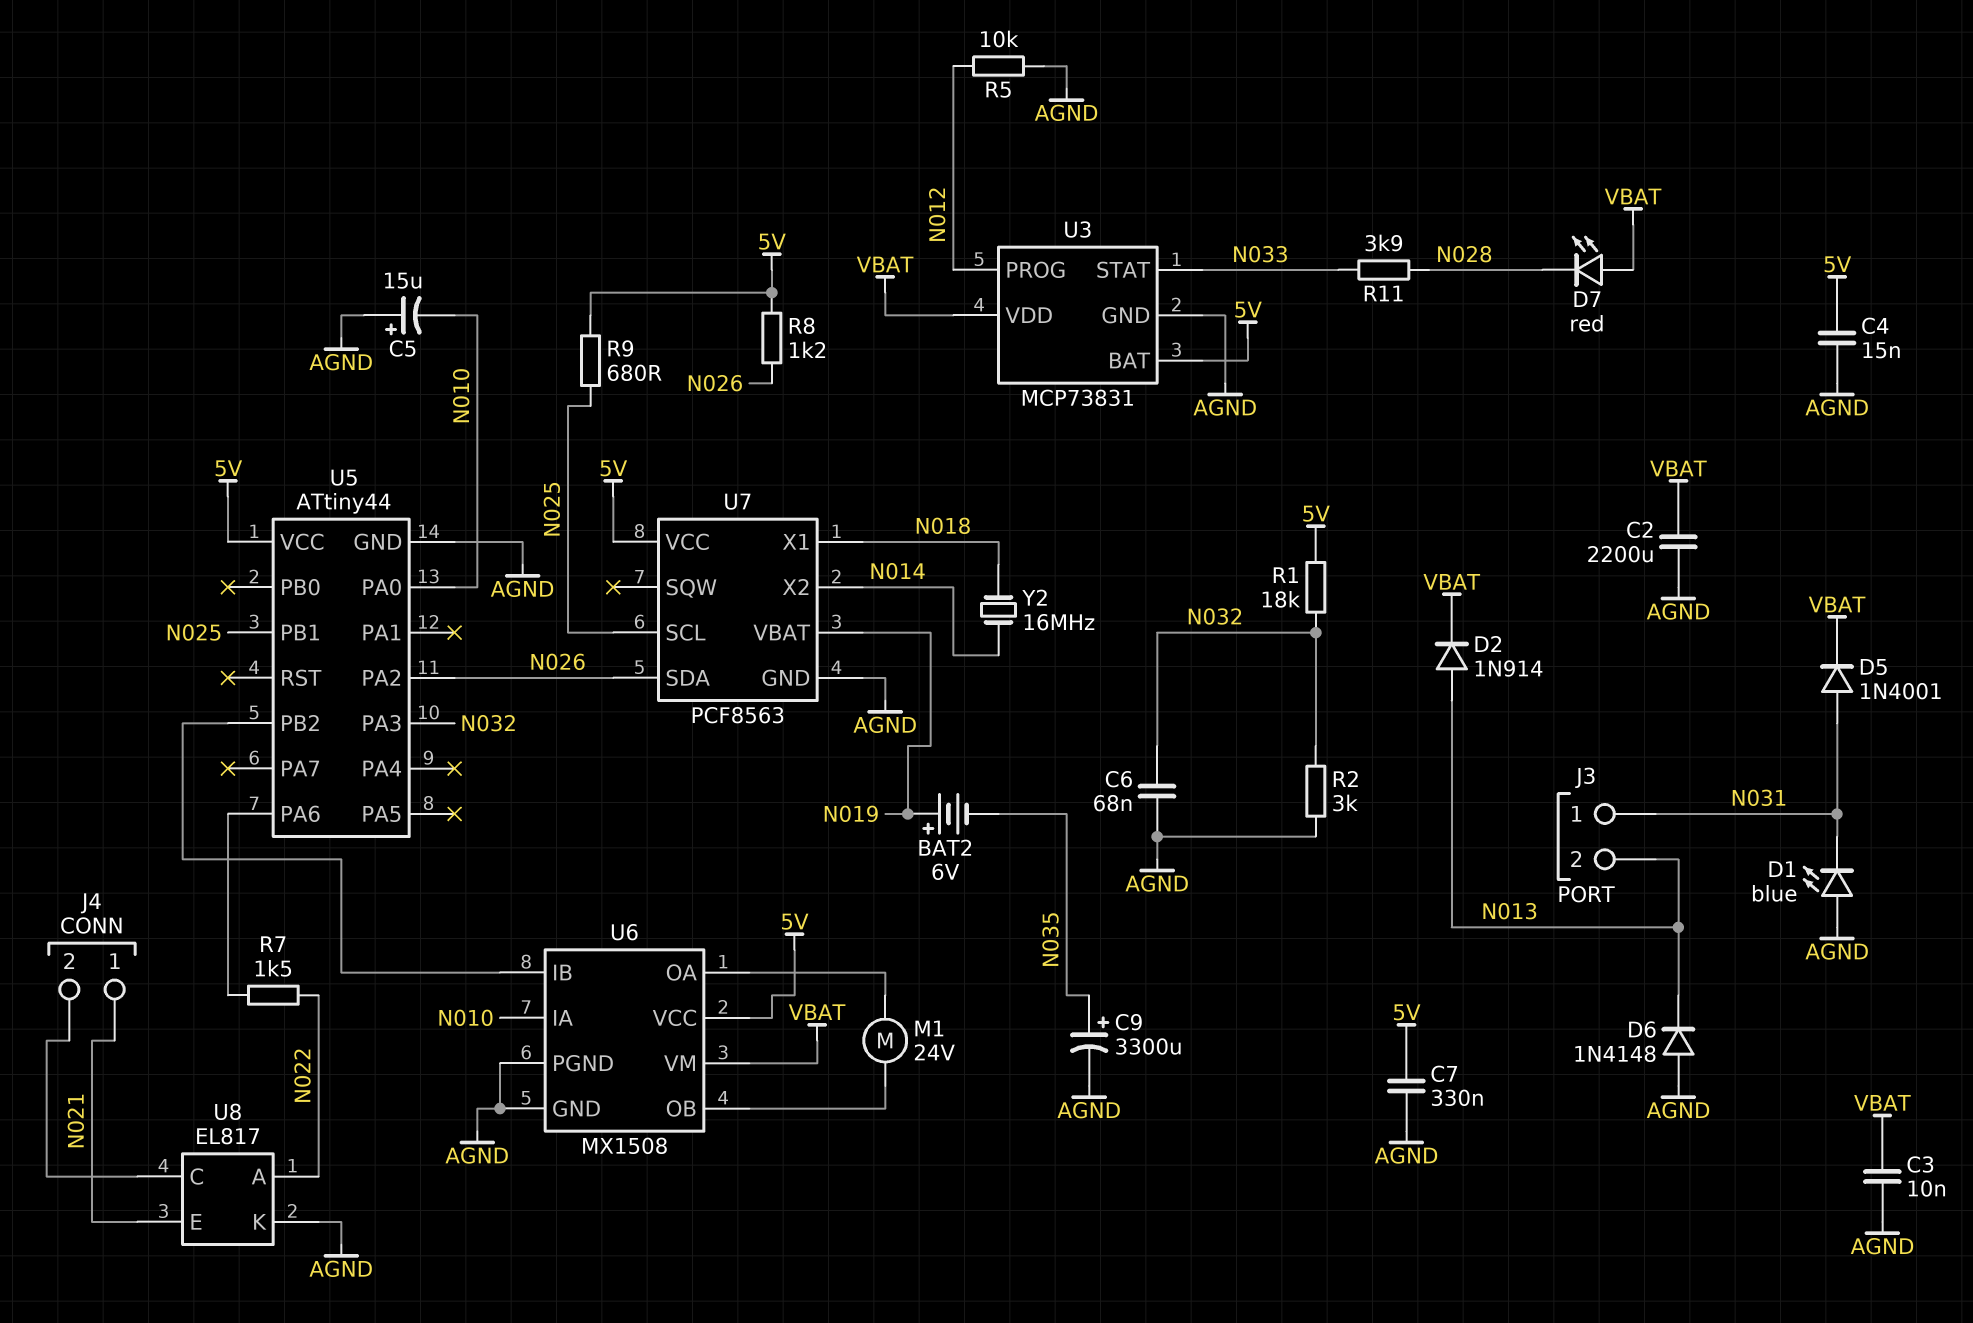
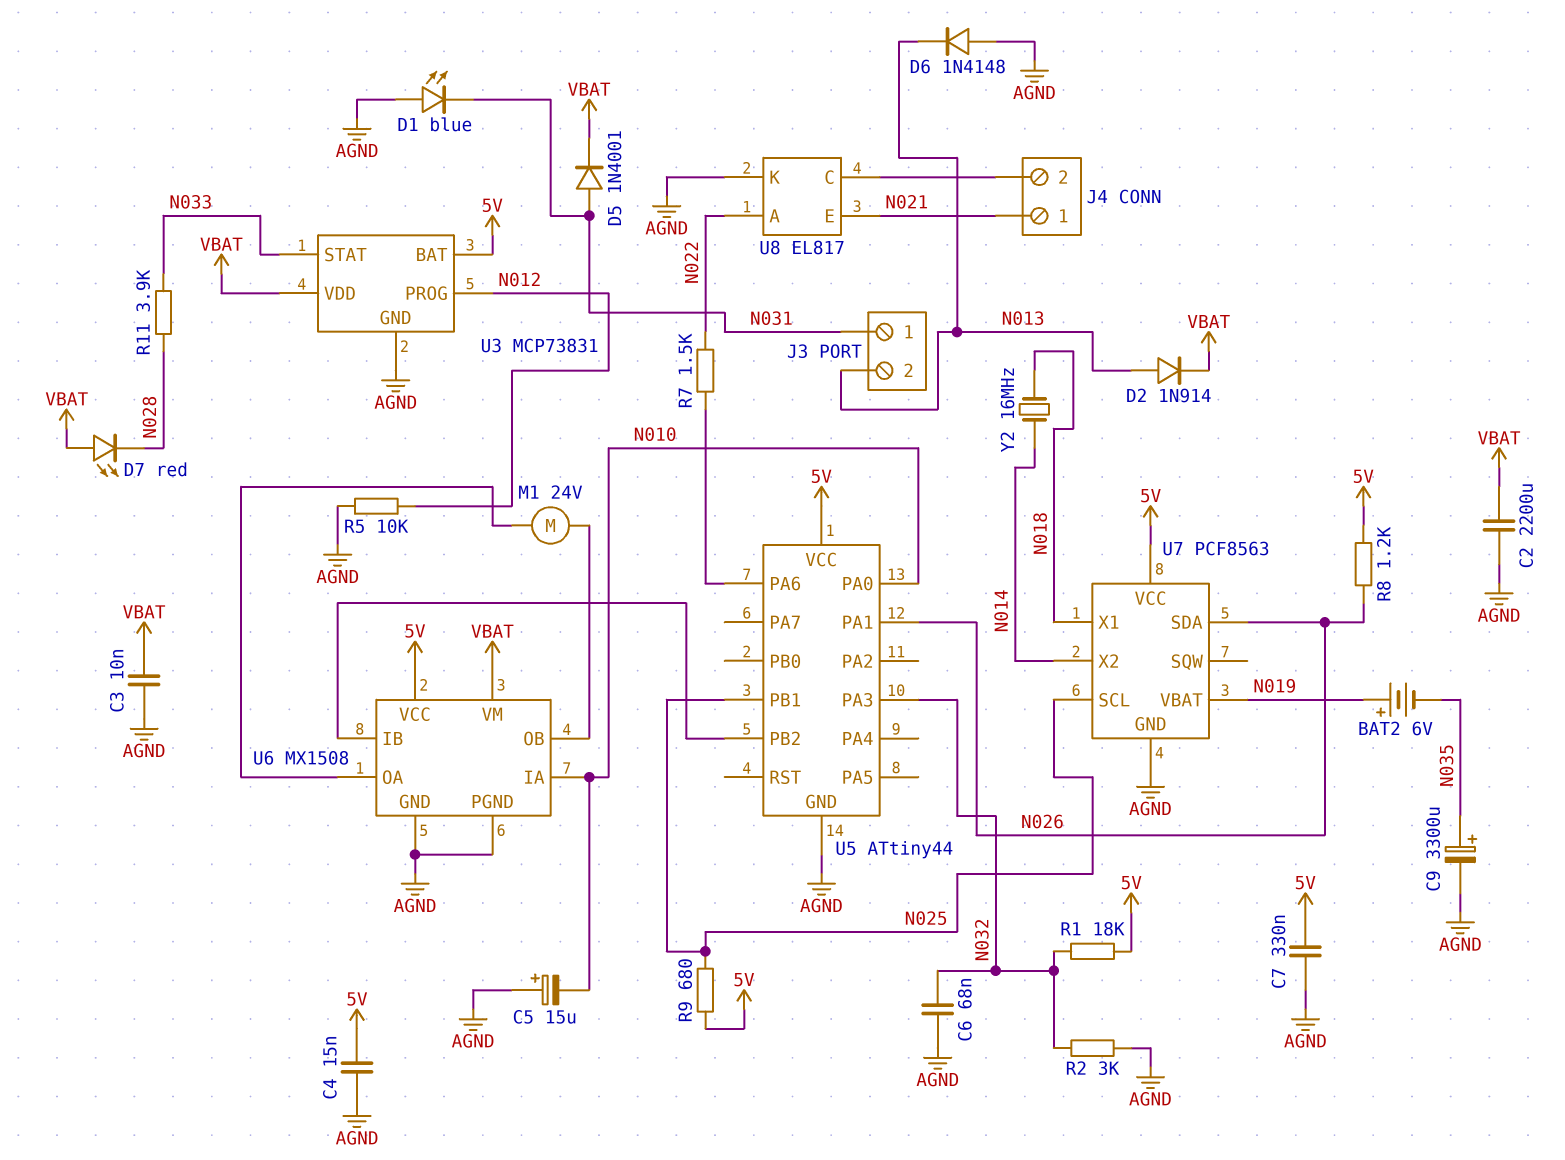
U5 pin PA1: none -> N026
U5 pin PA2: N026 -> none

